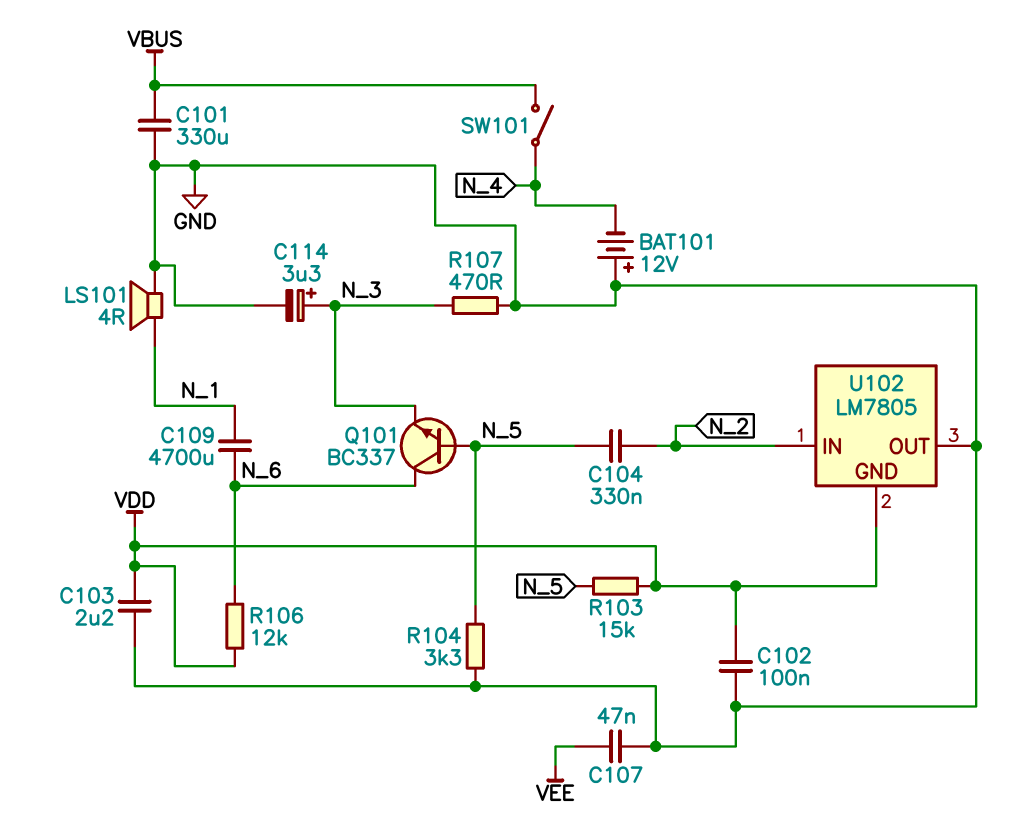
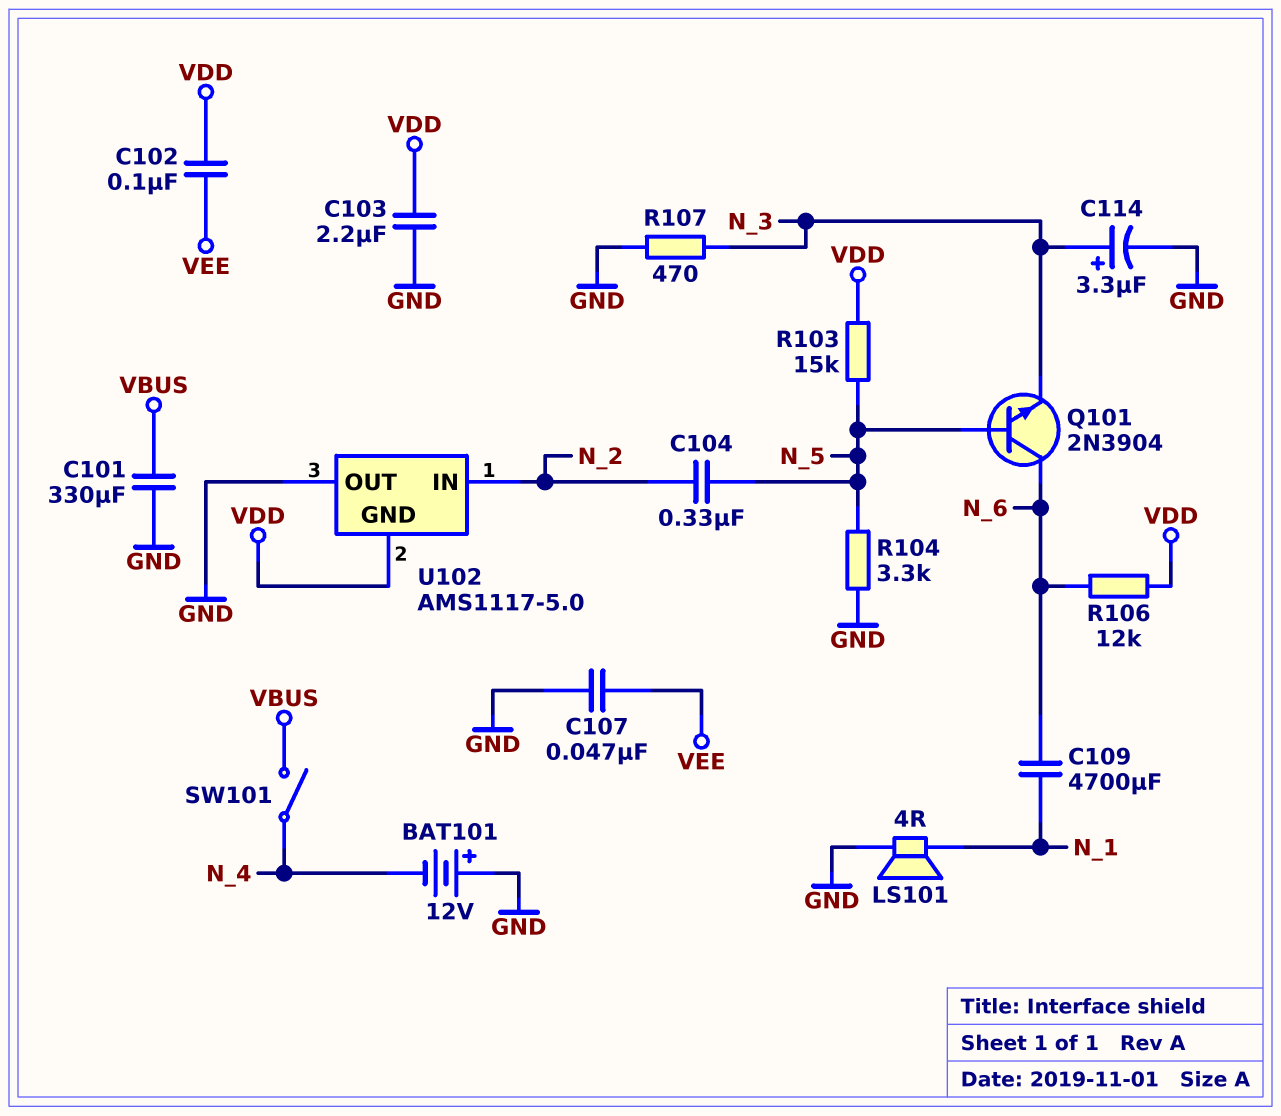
C102: 100nF (GND, VDD) -> 100nF (VDD, VEE)
Q101: NPN BC337 (B N_5, C N_6, E N_3) -> NPN 2N3904 (B N_5, C N_6, E N_3)
U102: LM7805 -> AMS1117-5.0

